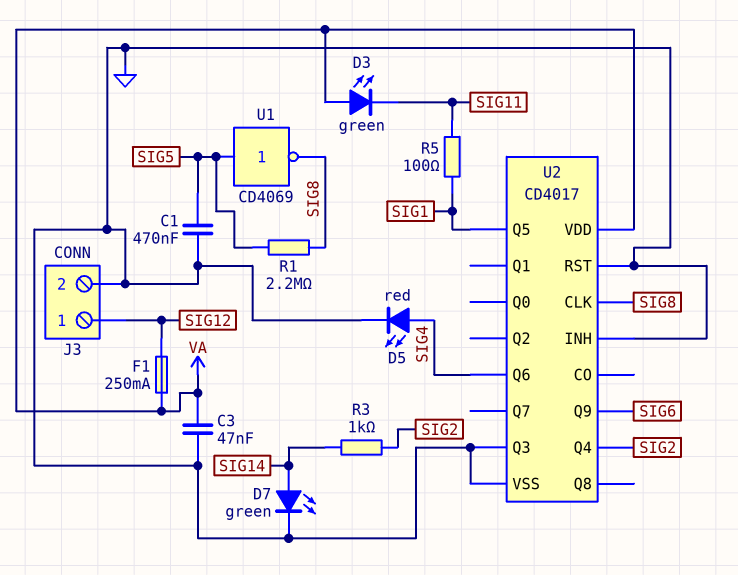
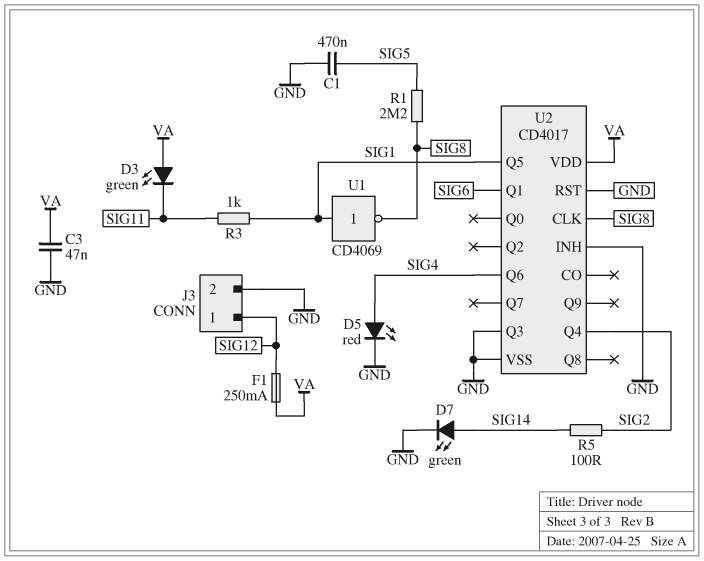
R3: 1k (SIG2, SIG14) -> 1k (SIG1, SIG11)
R5: 100 (SIG1, SIG11) -> 100 (SIG2, SIG14)
U1: NOT CD4069 (in SIG5, out SIG8) -> NOT CD4069 (in SIG1, out SIG8)
U2 pin Q1: none -> SIG6
U2 pin Q9: SIG6 -> none

